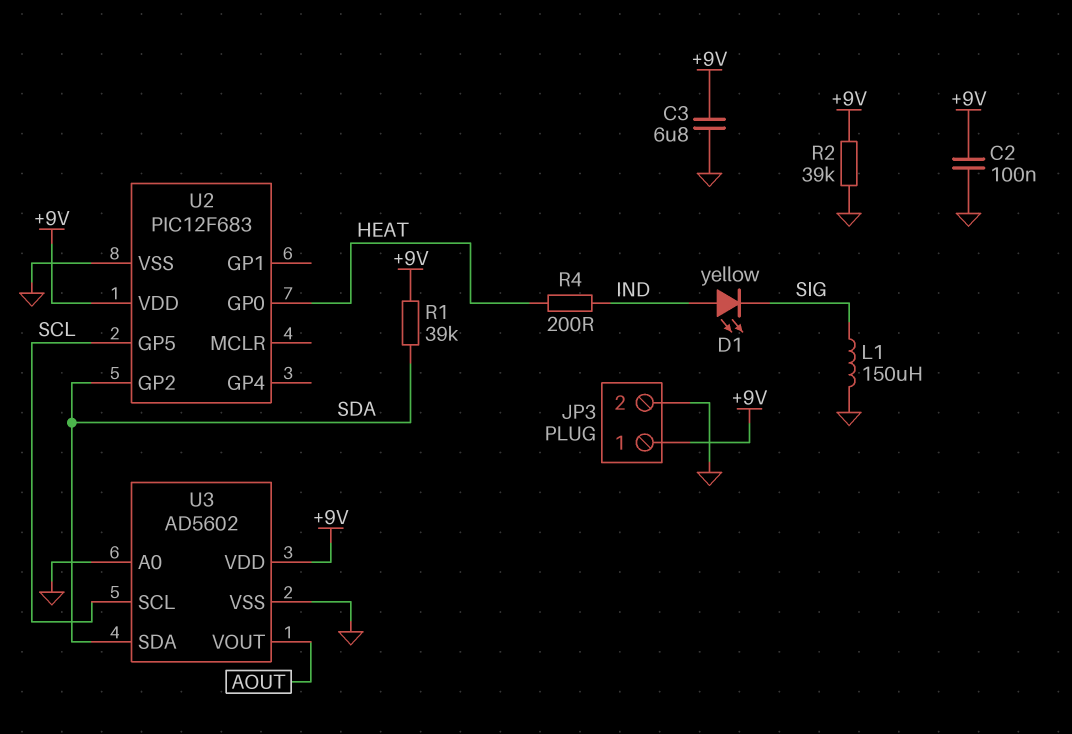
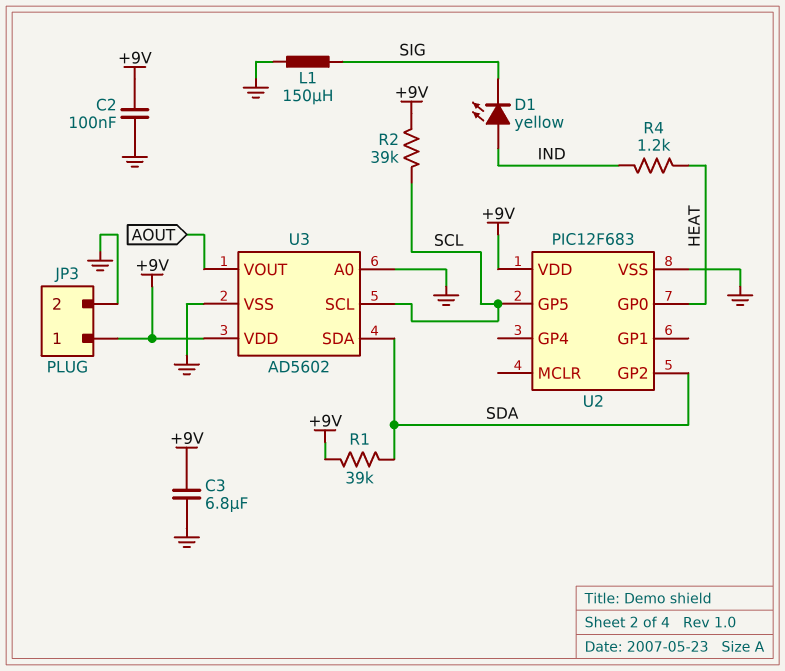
R2: 39k (+9V, GND) -> 39k (+9V, SCL)
R4: 200 (HEAT, IND) -> 1.2k (HEAT, IND)

